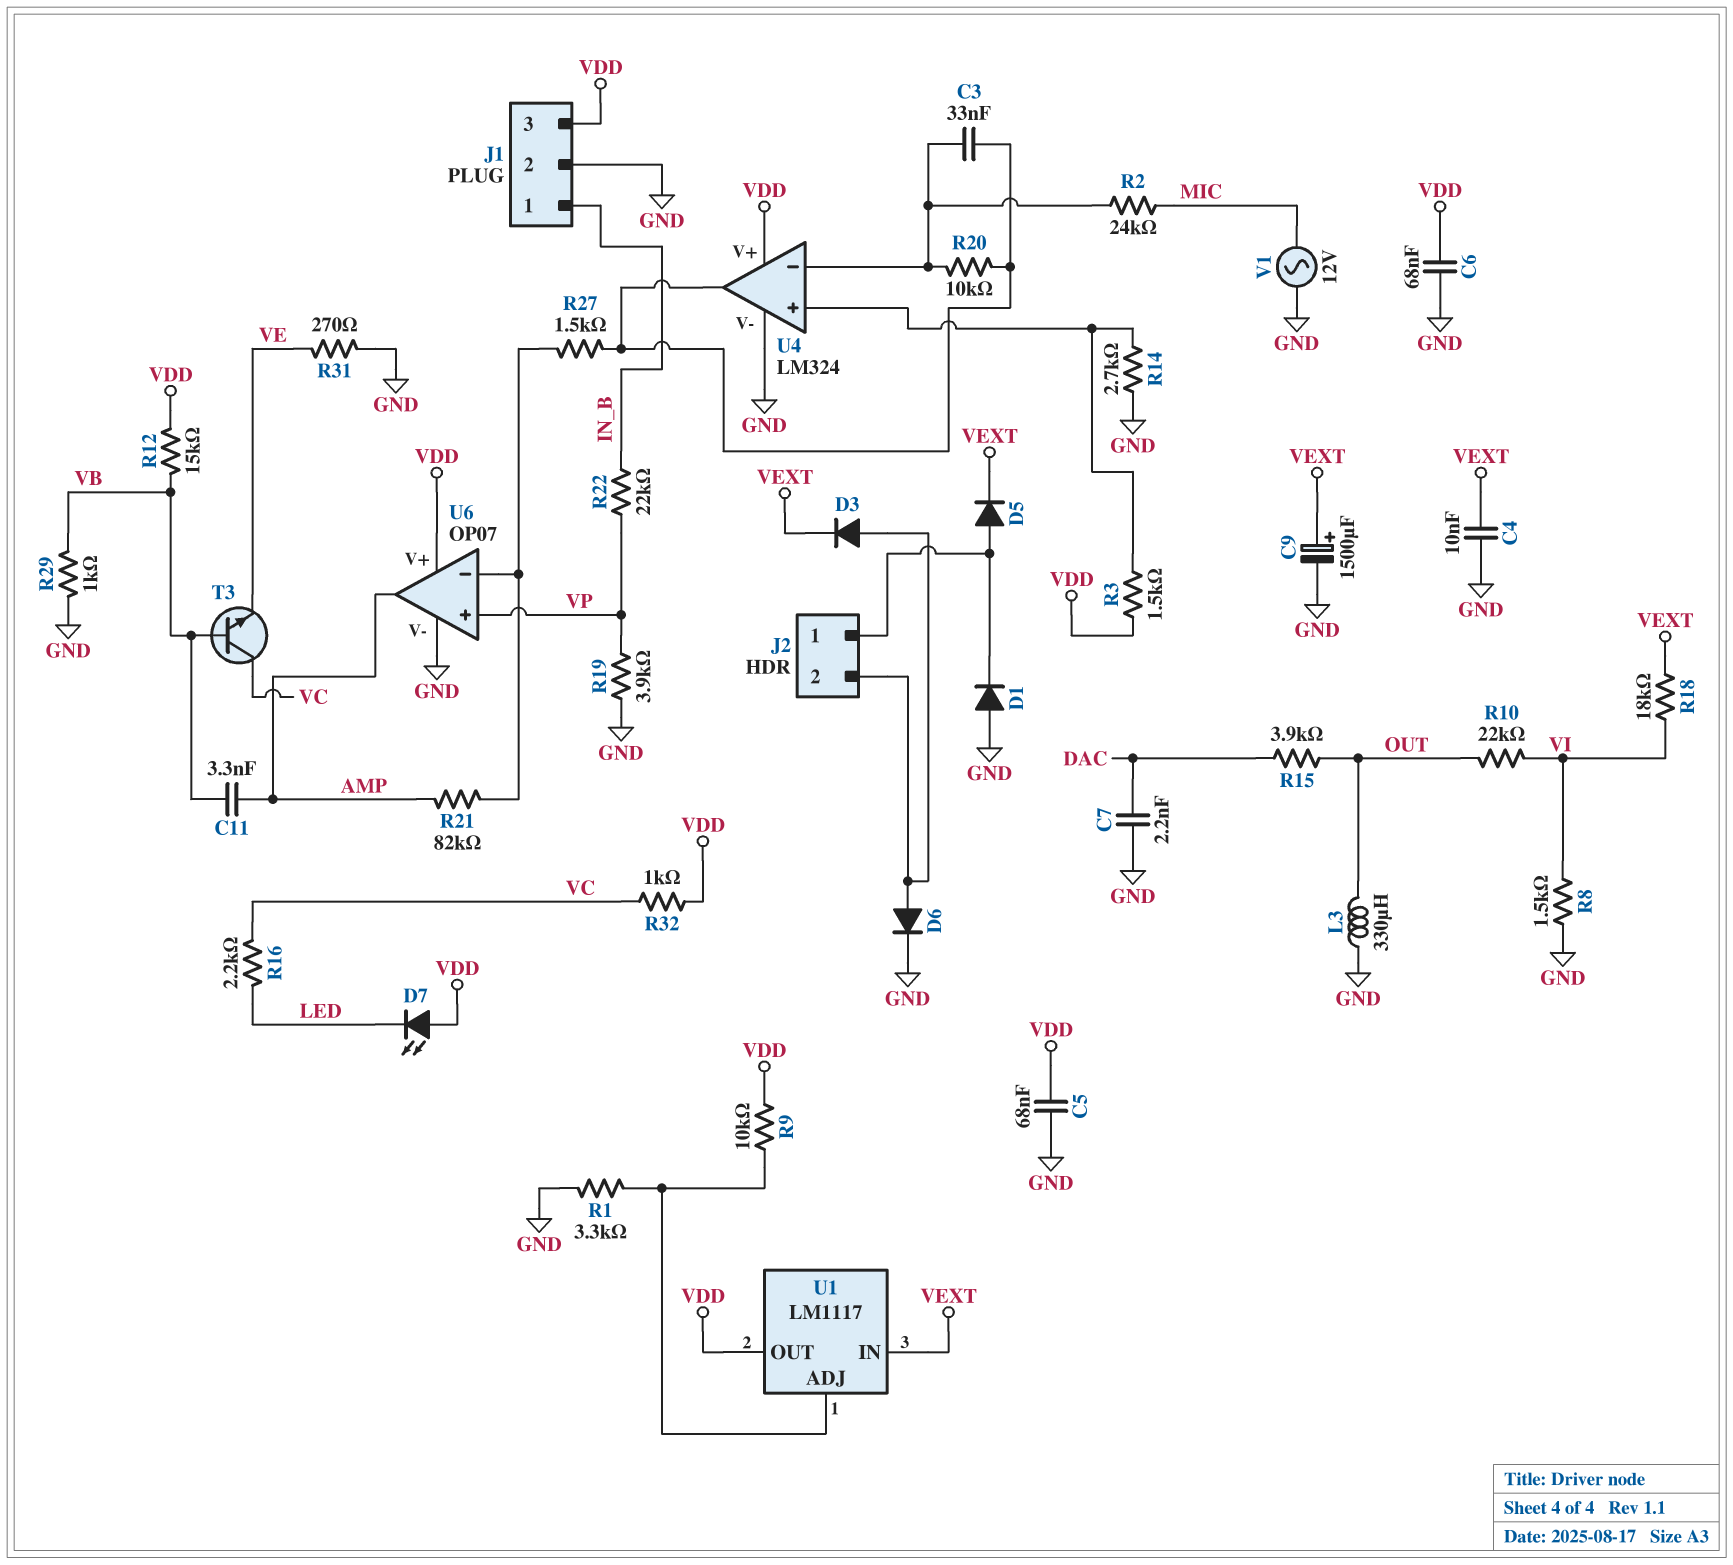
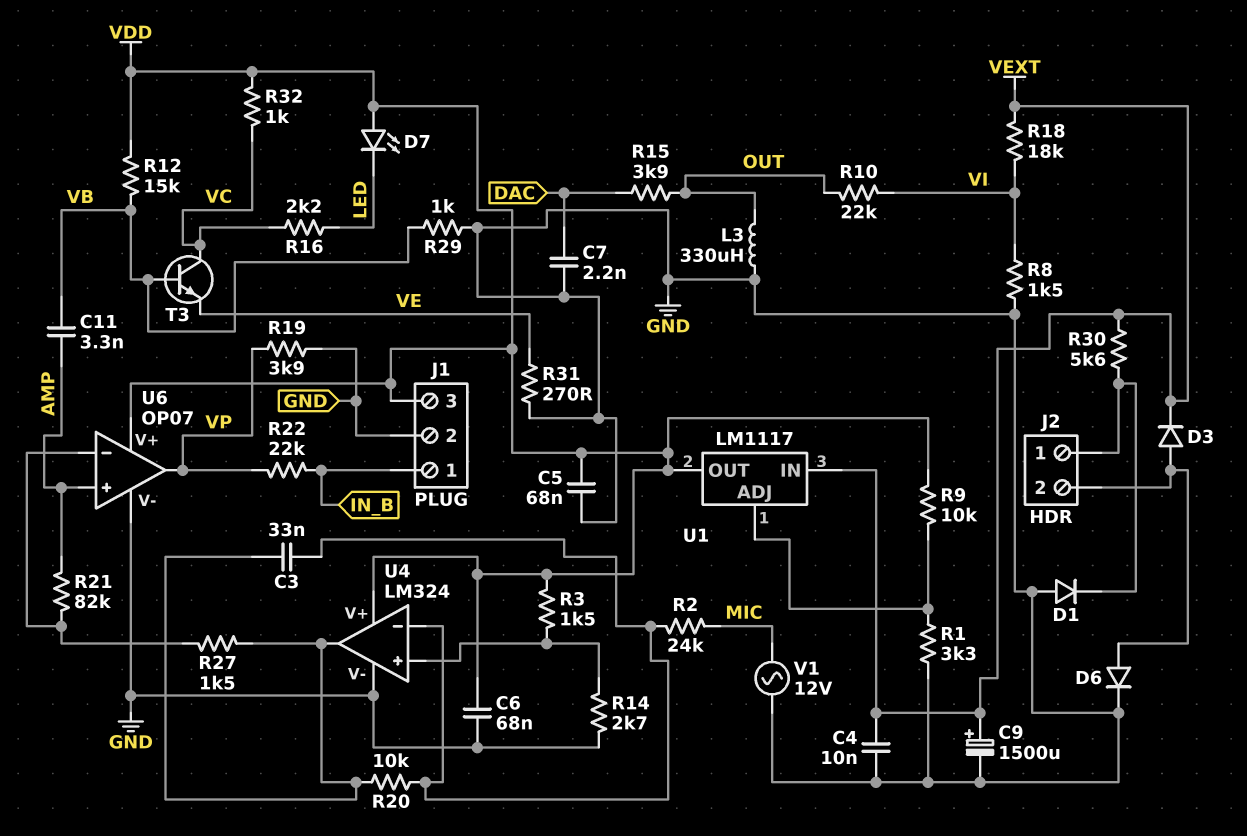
D5: diode (A J2/1, K VEXT) -> none
R30: none -> 5.6k (J2/1, VEXT)
U6 pin in+: VP -> AMP
U6 pin out: AMP -> VP

